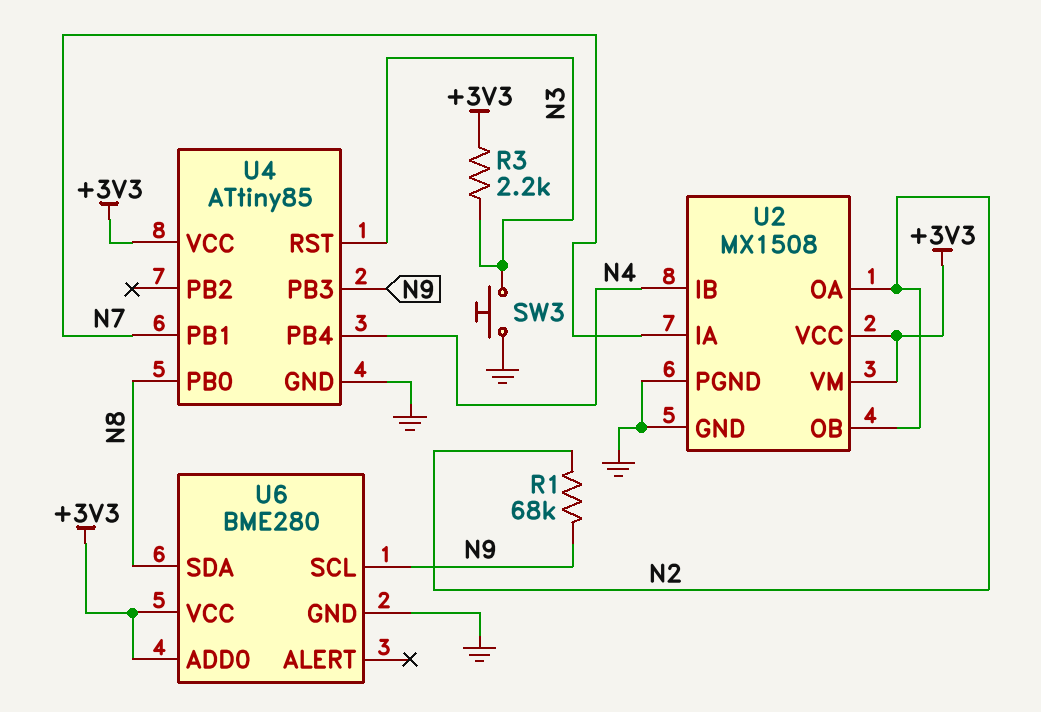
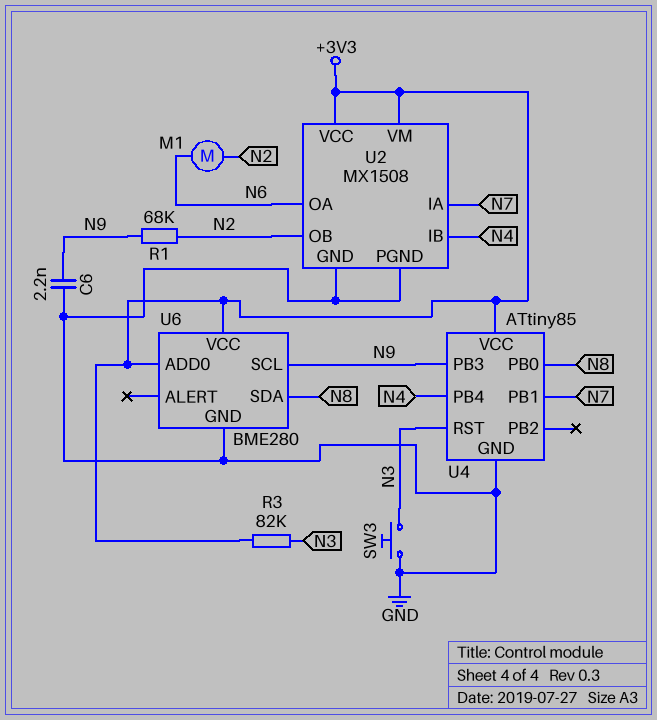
C6: none -> 2.2nF (GND, N9)
M1: none -> motor (N2, N6)
R3: 2.2k (+3V3, N3) -> 82k (+3V3, N3)
U2 pin OA: N2 -> N6

